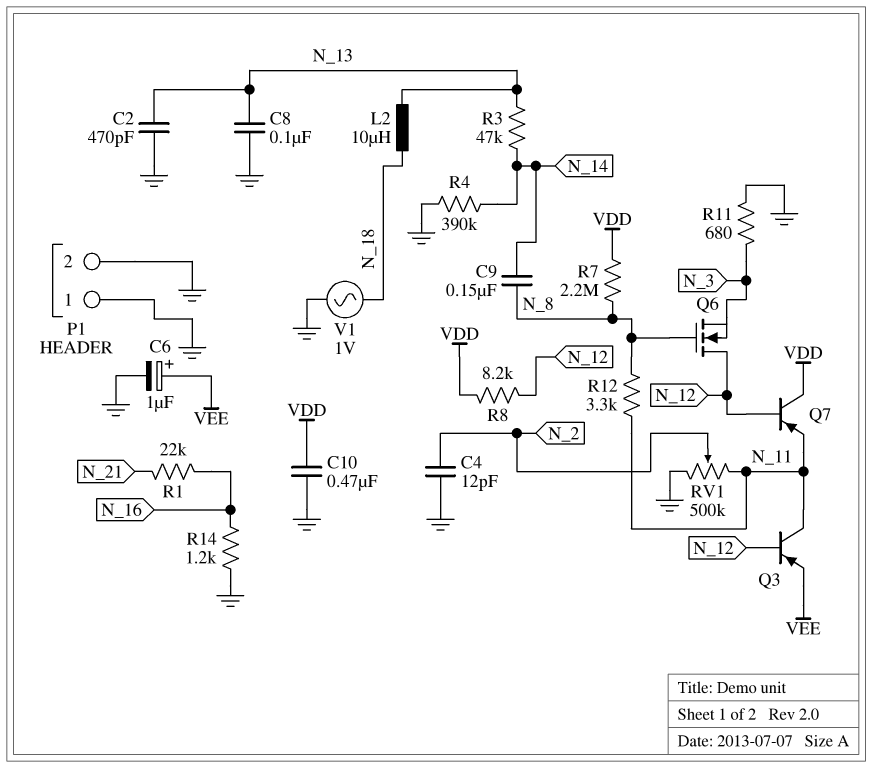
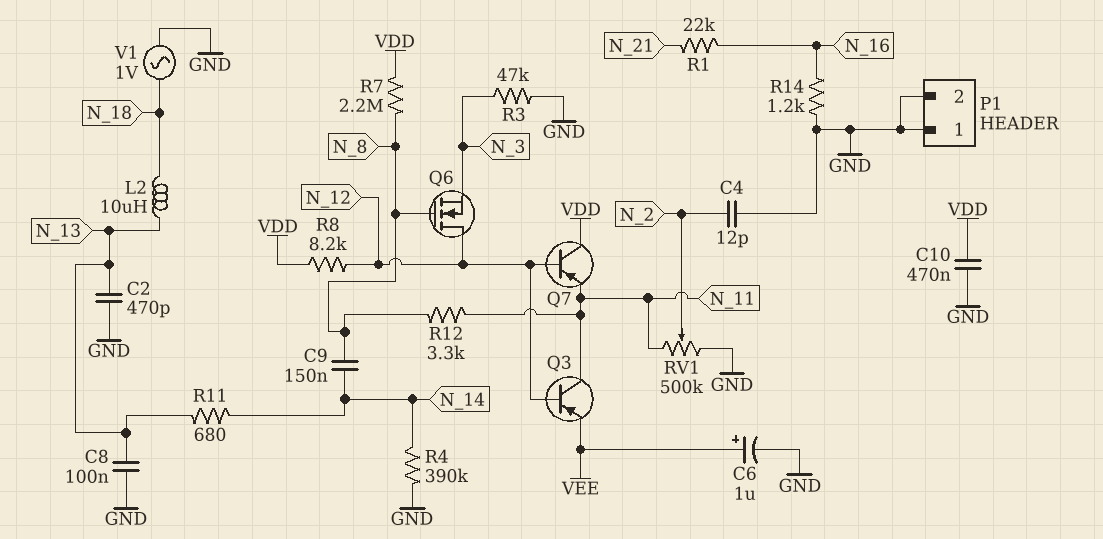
R3: 47k (N_13, N_14) -> 47k (GND, N_3)
R11: 680 (GND, N_3) -> 680 (N_13, N_14)

